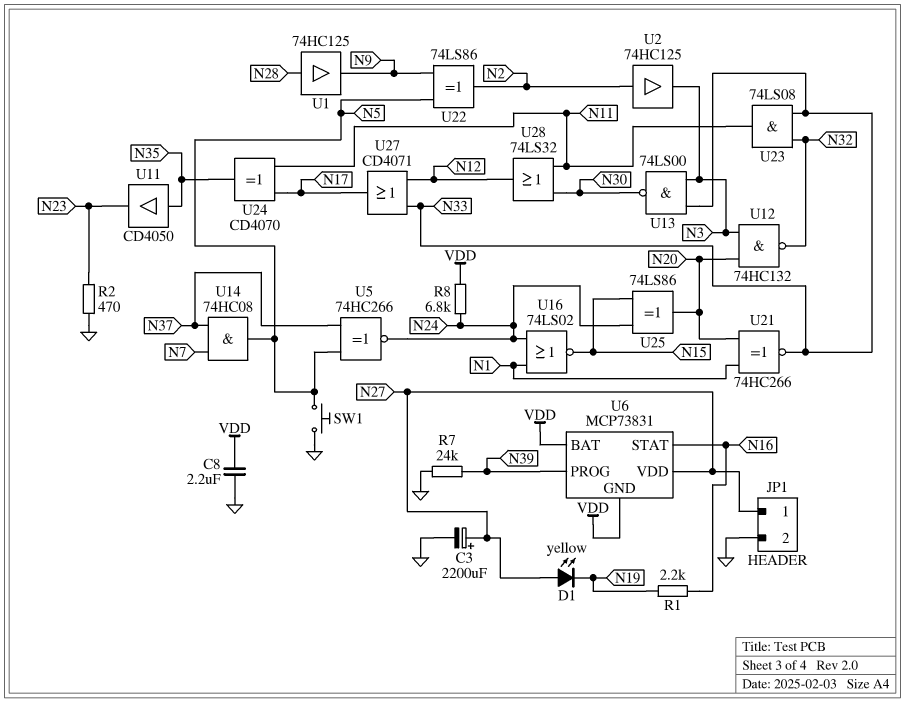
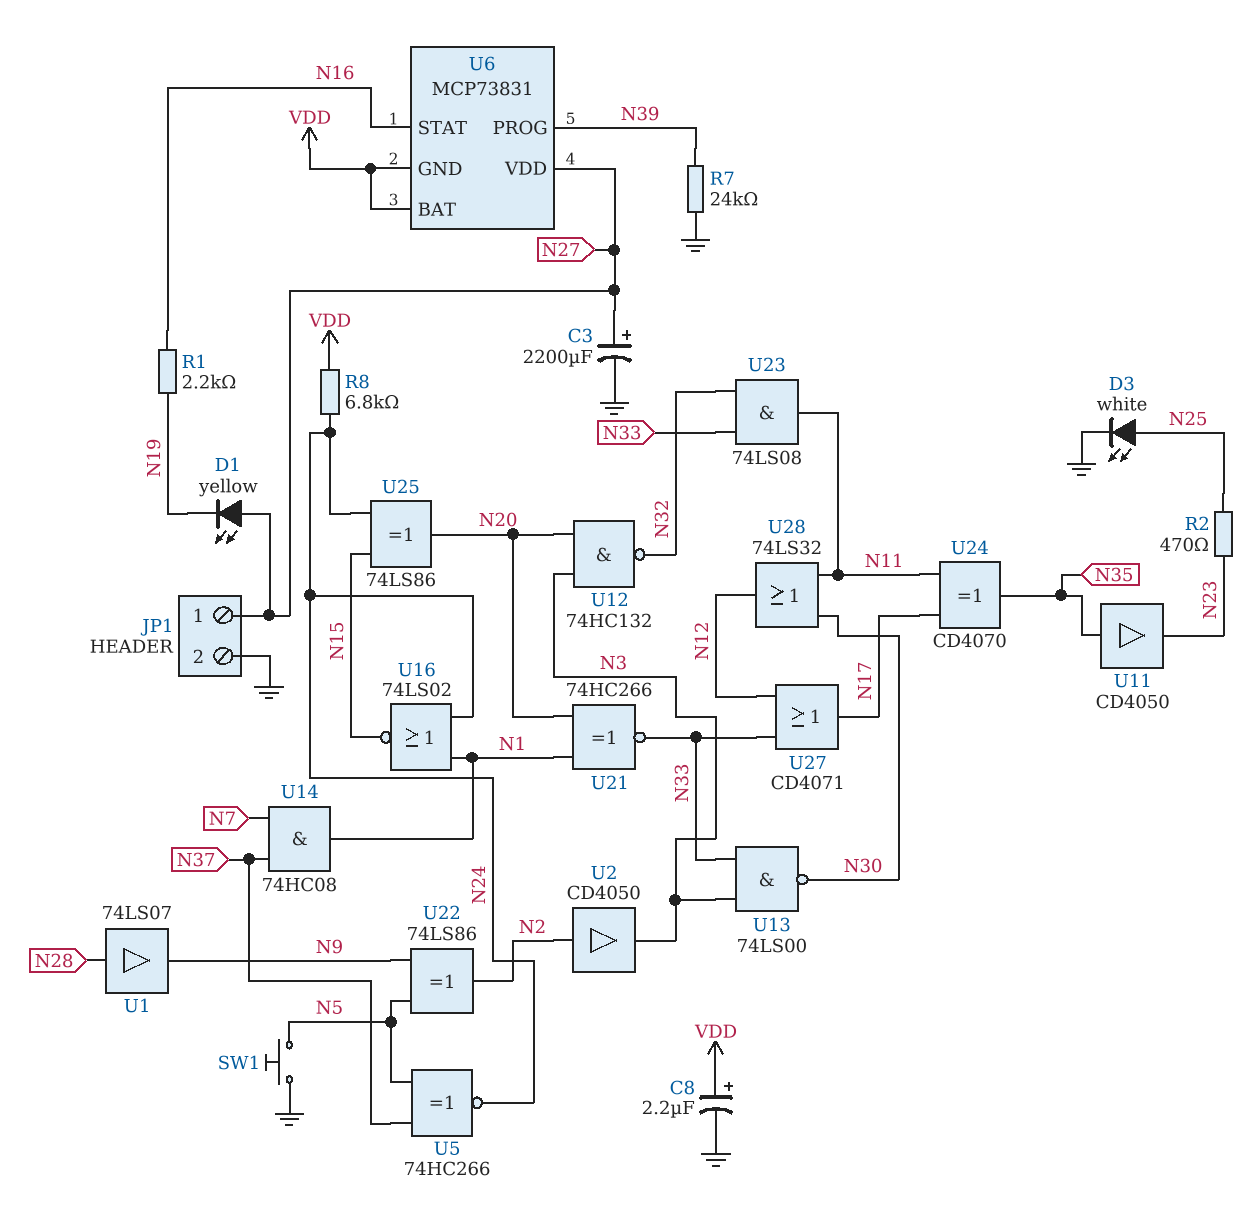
C8: 2.2uF (GND, VDD) -> 2.2uF (plus VDD, minus GND)
D3: none -> LED white (A N25, K GND)
R2: 470 (GND, N23) -> 470 (N23, N25)
U1: buffer 74HC125 (in N28, out N9) -> buffer 74LS07 (in N28, out N9)
U2: buffer 74HC125 (in N2, out N3) -> buffer CD4050 (in N2, out N3)
U14: AND 74HC08 (in N7, in N37, out N5) -> AND 74HC08 (in N7, in N37, out N1)

